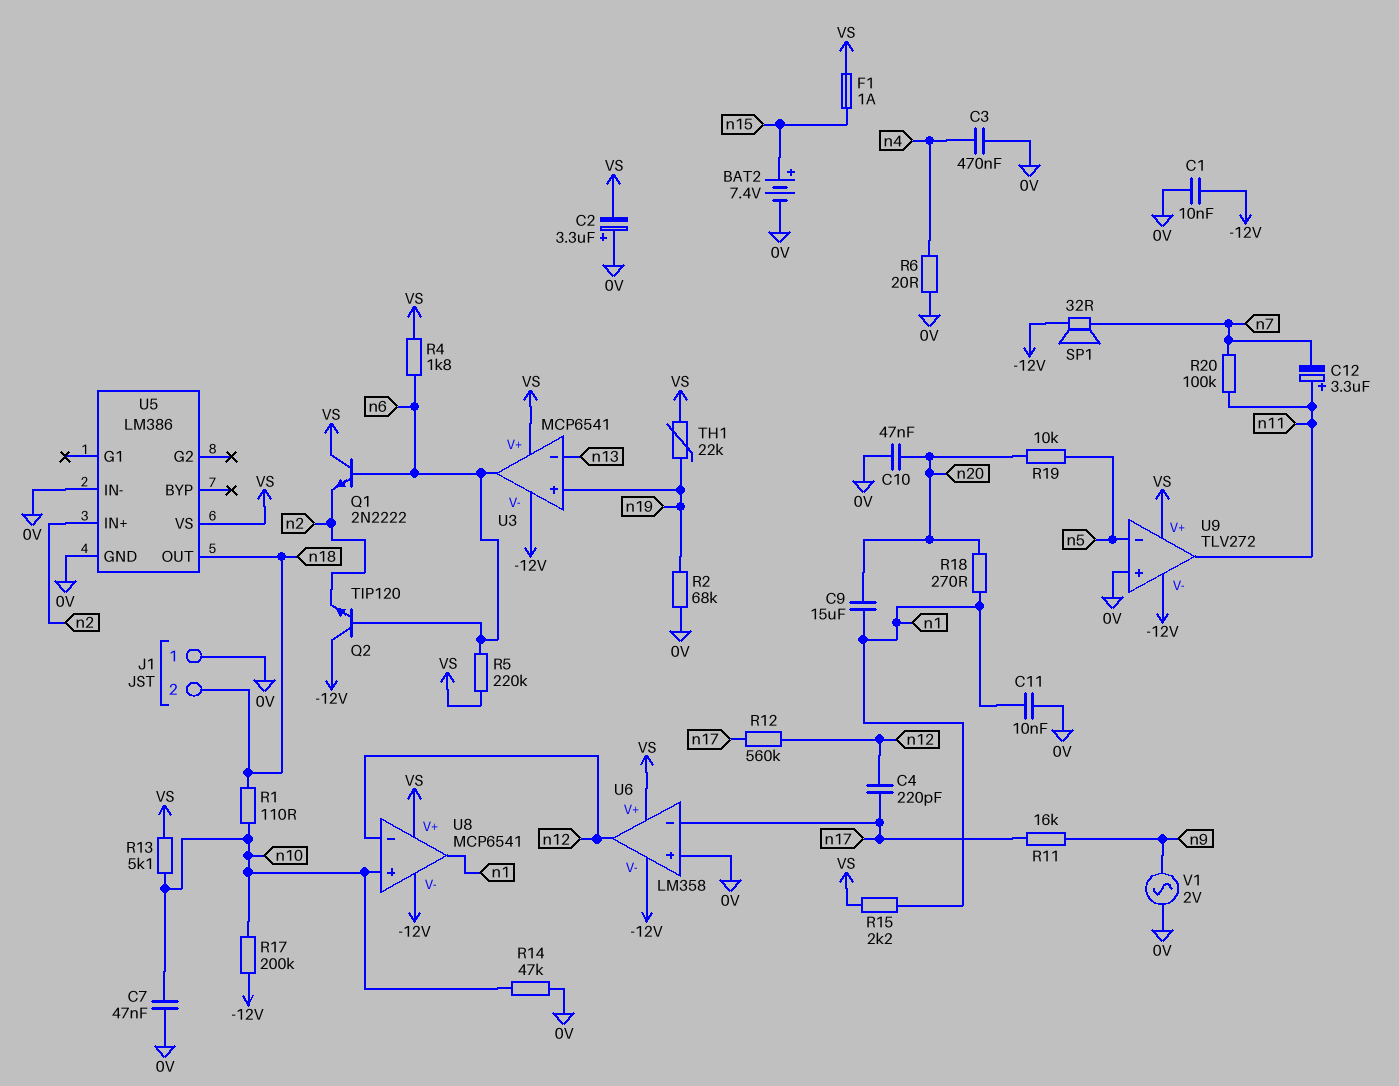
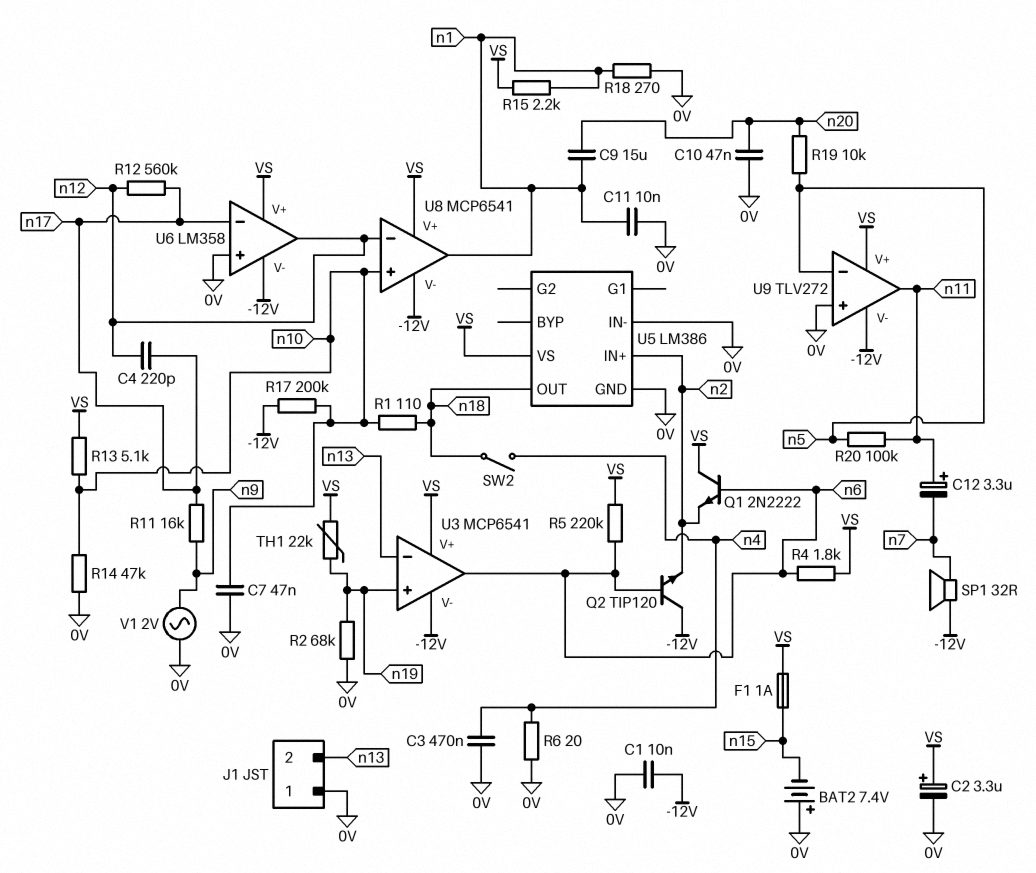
BAT2: 7.4V (plus n15, minus 0V) -> 7.4V (plus 0V, minus n15)
C2: 3.3uF (plus 0V, minus VS) -> 3.3uF (plus VS, minus 0V)
J1 pin 2: n18 -> n13
R18: 270 (n1, n20) -> 270 (0V, n1)
R20: 100k (n7, n11) -> 100k (n5, n11)
SW2: none -> switch (n4, n18)

